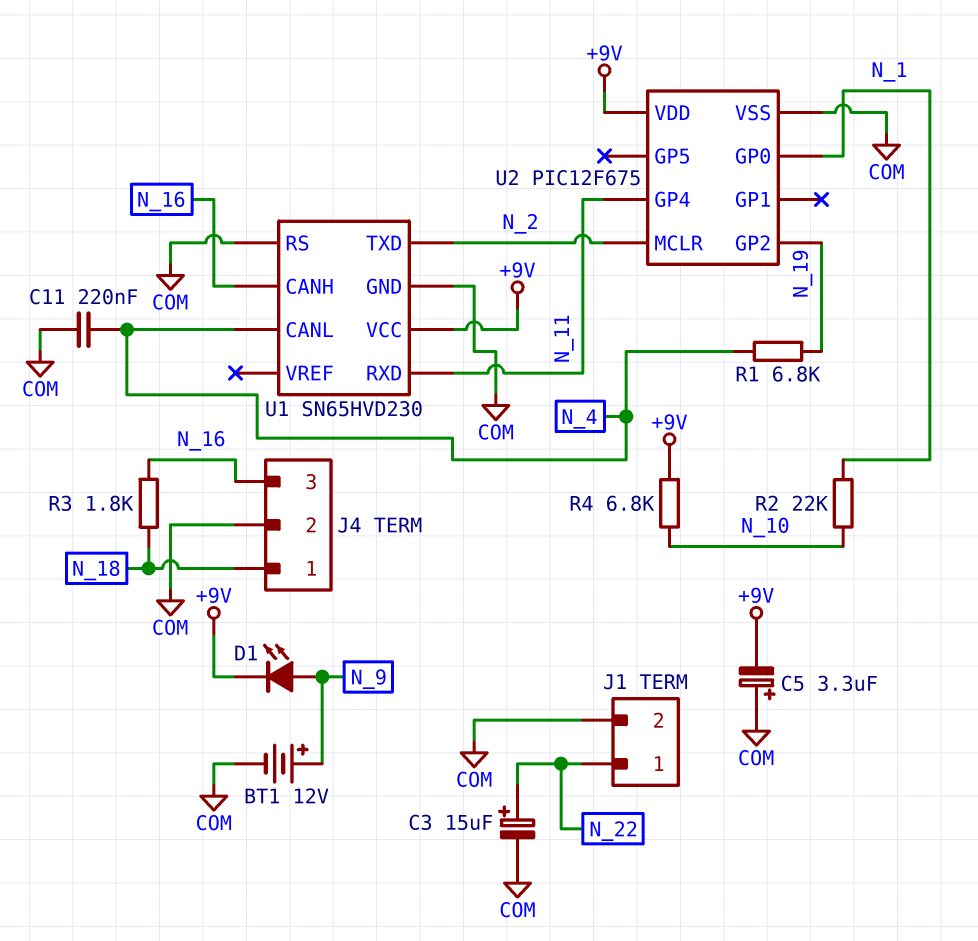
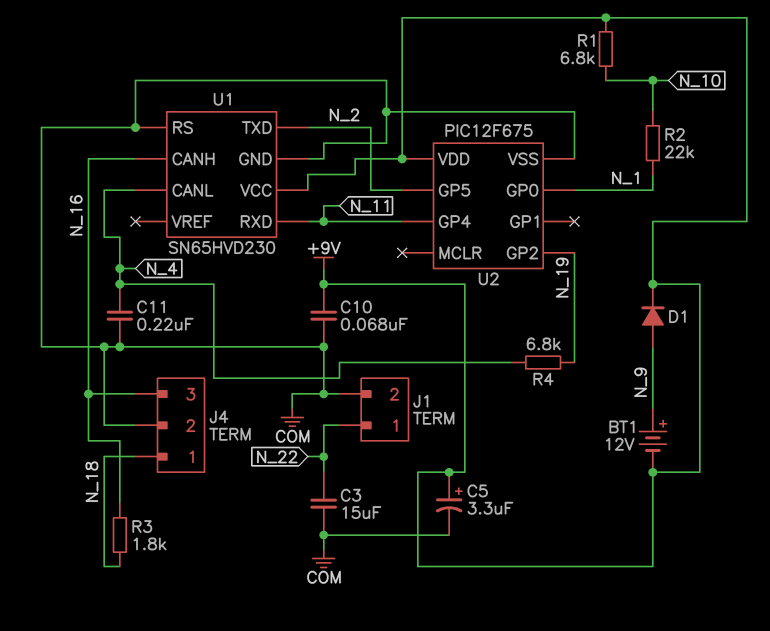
BT1: 12V (plus N_9, minus COM) -> 12V (plus N_9, minus +9V)
C3: 15uF (plus N_22, minus COM) -> 15uF (COM, N_22)
C5: 3.3uF (plus COM, minus +9V) -> 3.3uF (plus +9V, minus COM)
C10: none -> 68nF (+9V, COM)
D1: LED (A N_9, K +9V) -> diode (A N_9, K +9V)
R1: 6.8k (N_4, N_19) -> 6.8k (+9V, N_10)
R4: 6.8k (+9V, N_10) -> 6.8k (N_4, N_19)
U2 pin GP5: none -> N_2
U2 pin MCLR: N_2 -> none

